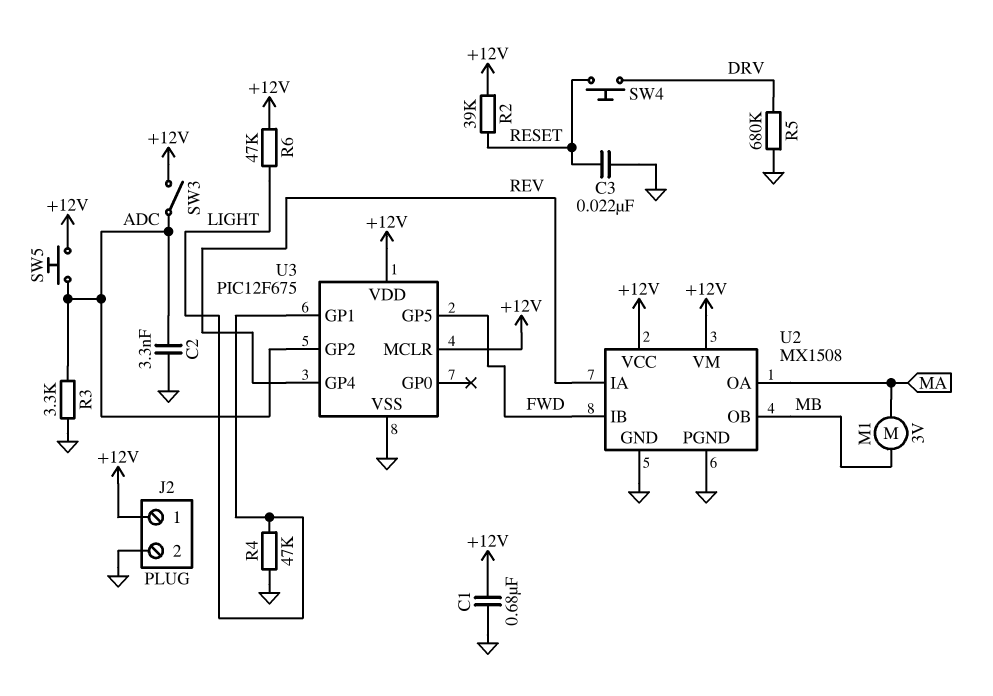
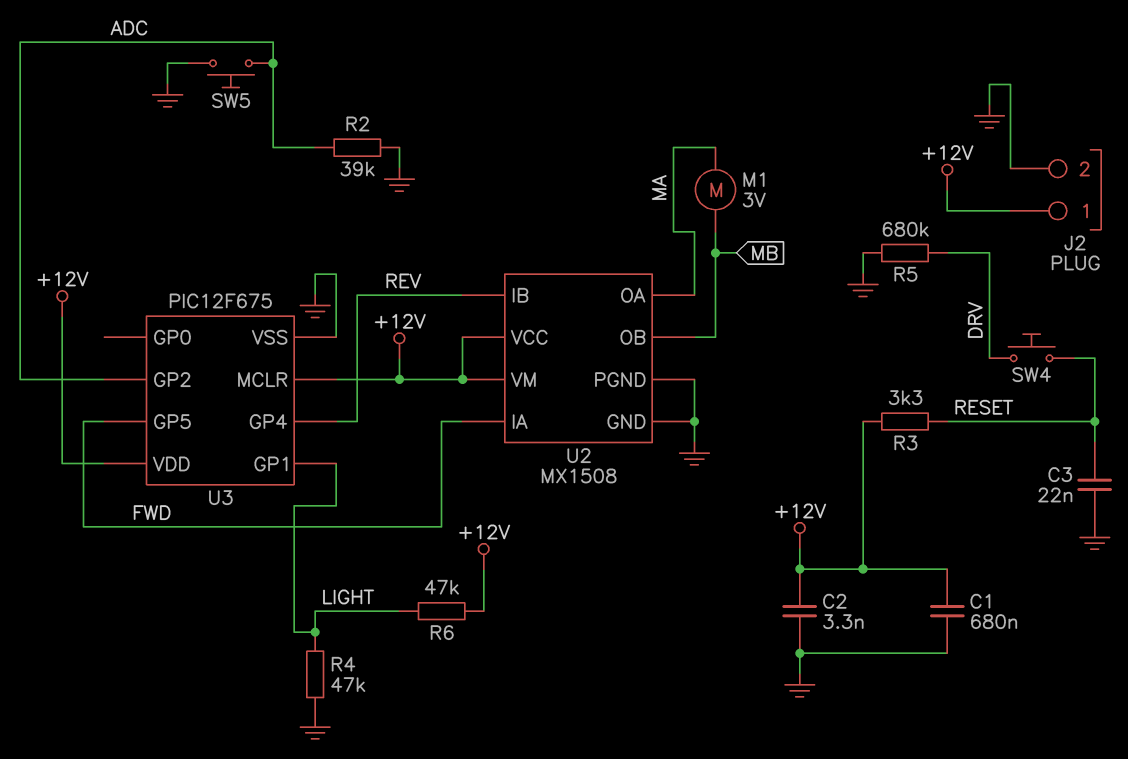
C2: 3.3nF (ADC, GND) -> 3.3nF (+12V, GND)
R2: 39k (+12V, RESET) -> 39k (ADC, GND)
R3: 3.3k (ADC, GND) -> 3.3k (+12V, RESET)
SW3: switch (+12V, ADC) -> none
SW5: button (+12V, ADC) -> button (ADC, GND)
U2 pin IA: REV -> FWD
U2 pin IB: FWD -> REV

